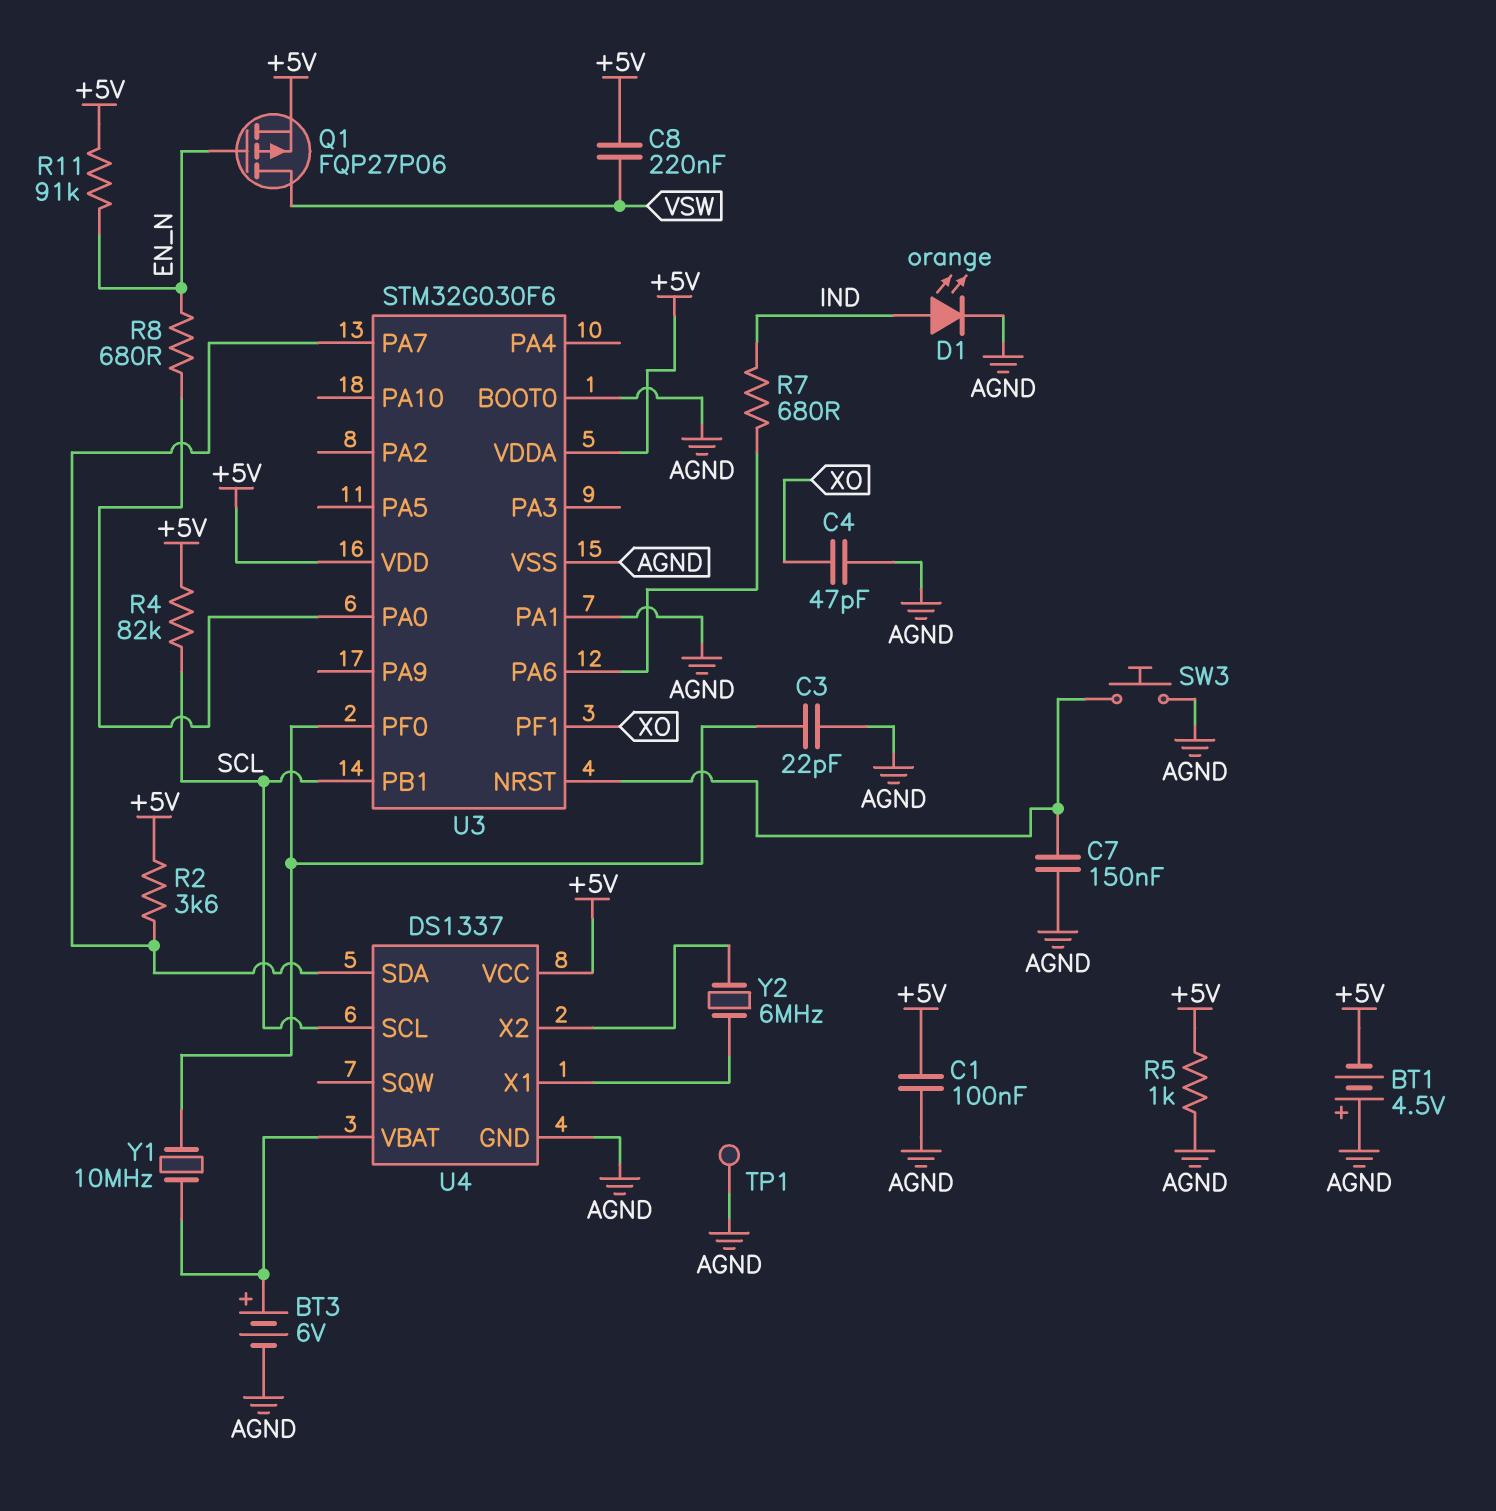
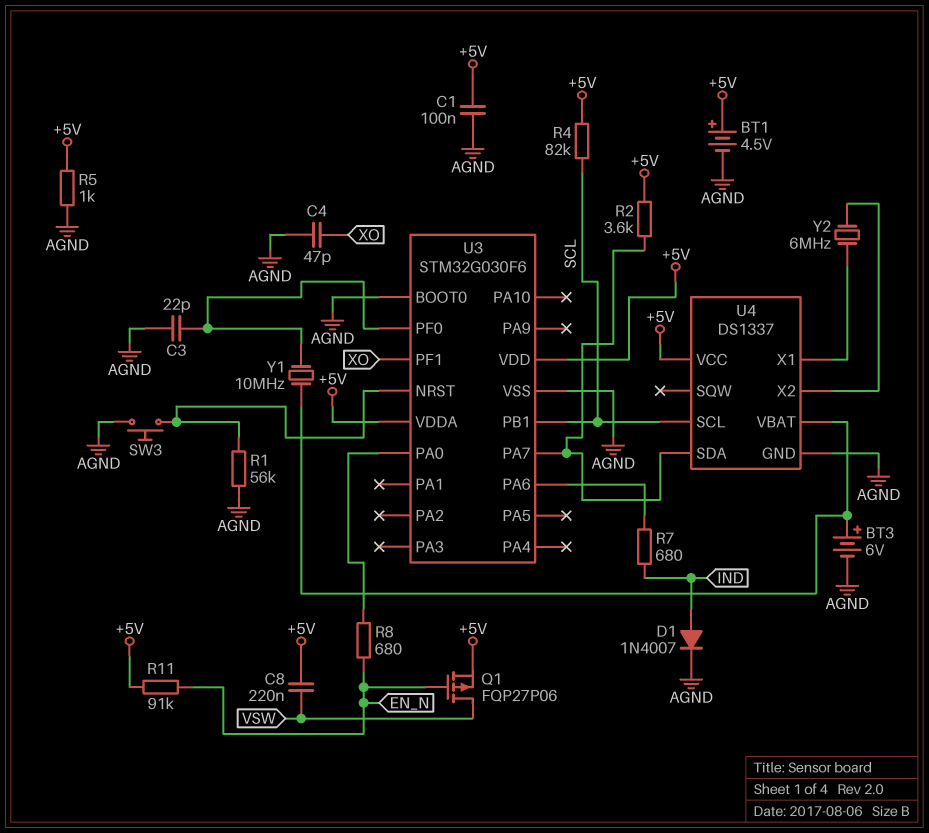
BT1: 4.5V (plus AGND, minus +5V) -> 4.5V (plus +5V, minus AGND)
C7: 150nF (AGND, U3/NRST) -> none
D1: LED orange (A IND, K AGND) -> diode 1N4007 (A IND, K AGND)
R1: none -> 56k (AGND, U3/NRST)
TP1: test point (AGND) -> none
U3 pin PA1: AGND -> none

